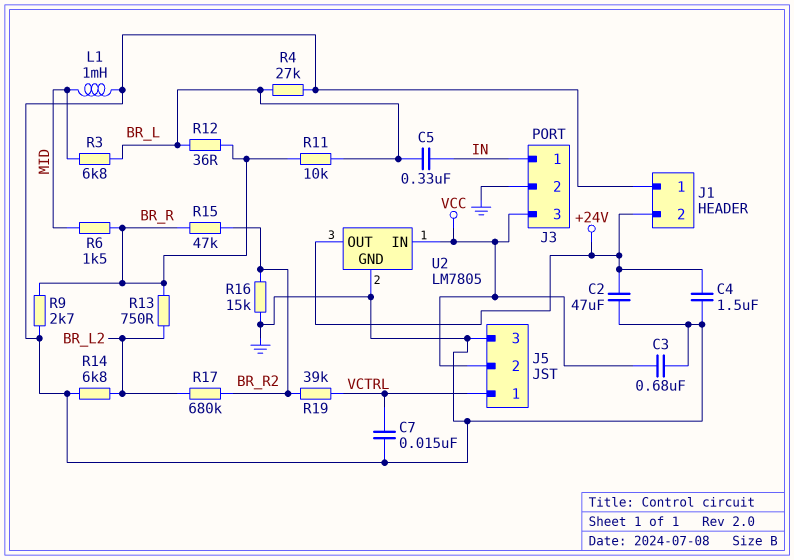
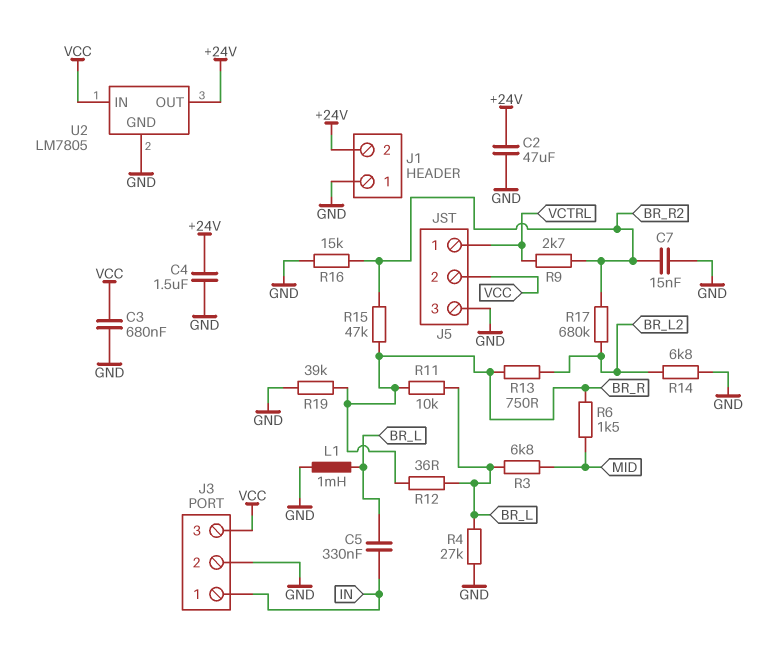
C7: 15nF (GND, VCTRL) -> 15nF (BR_R2, GND)
L1: 1mH (GND, MID) -> 1mH (BR_L, GND)
R9: 2.7k (BR_R, GND) -> 2.7k (BR_R2, VCTRL)
R19: 39k (BR_R2, VCTRL) -> 39k (BR_R, GND)

